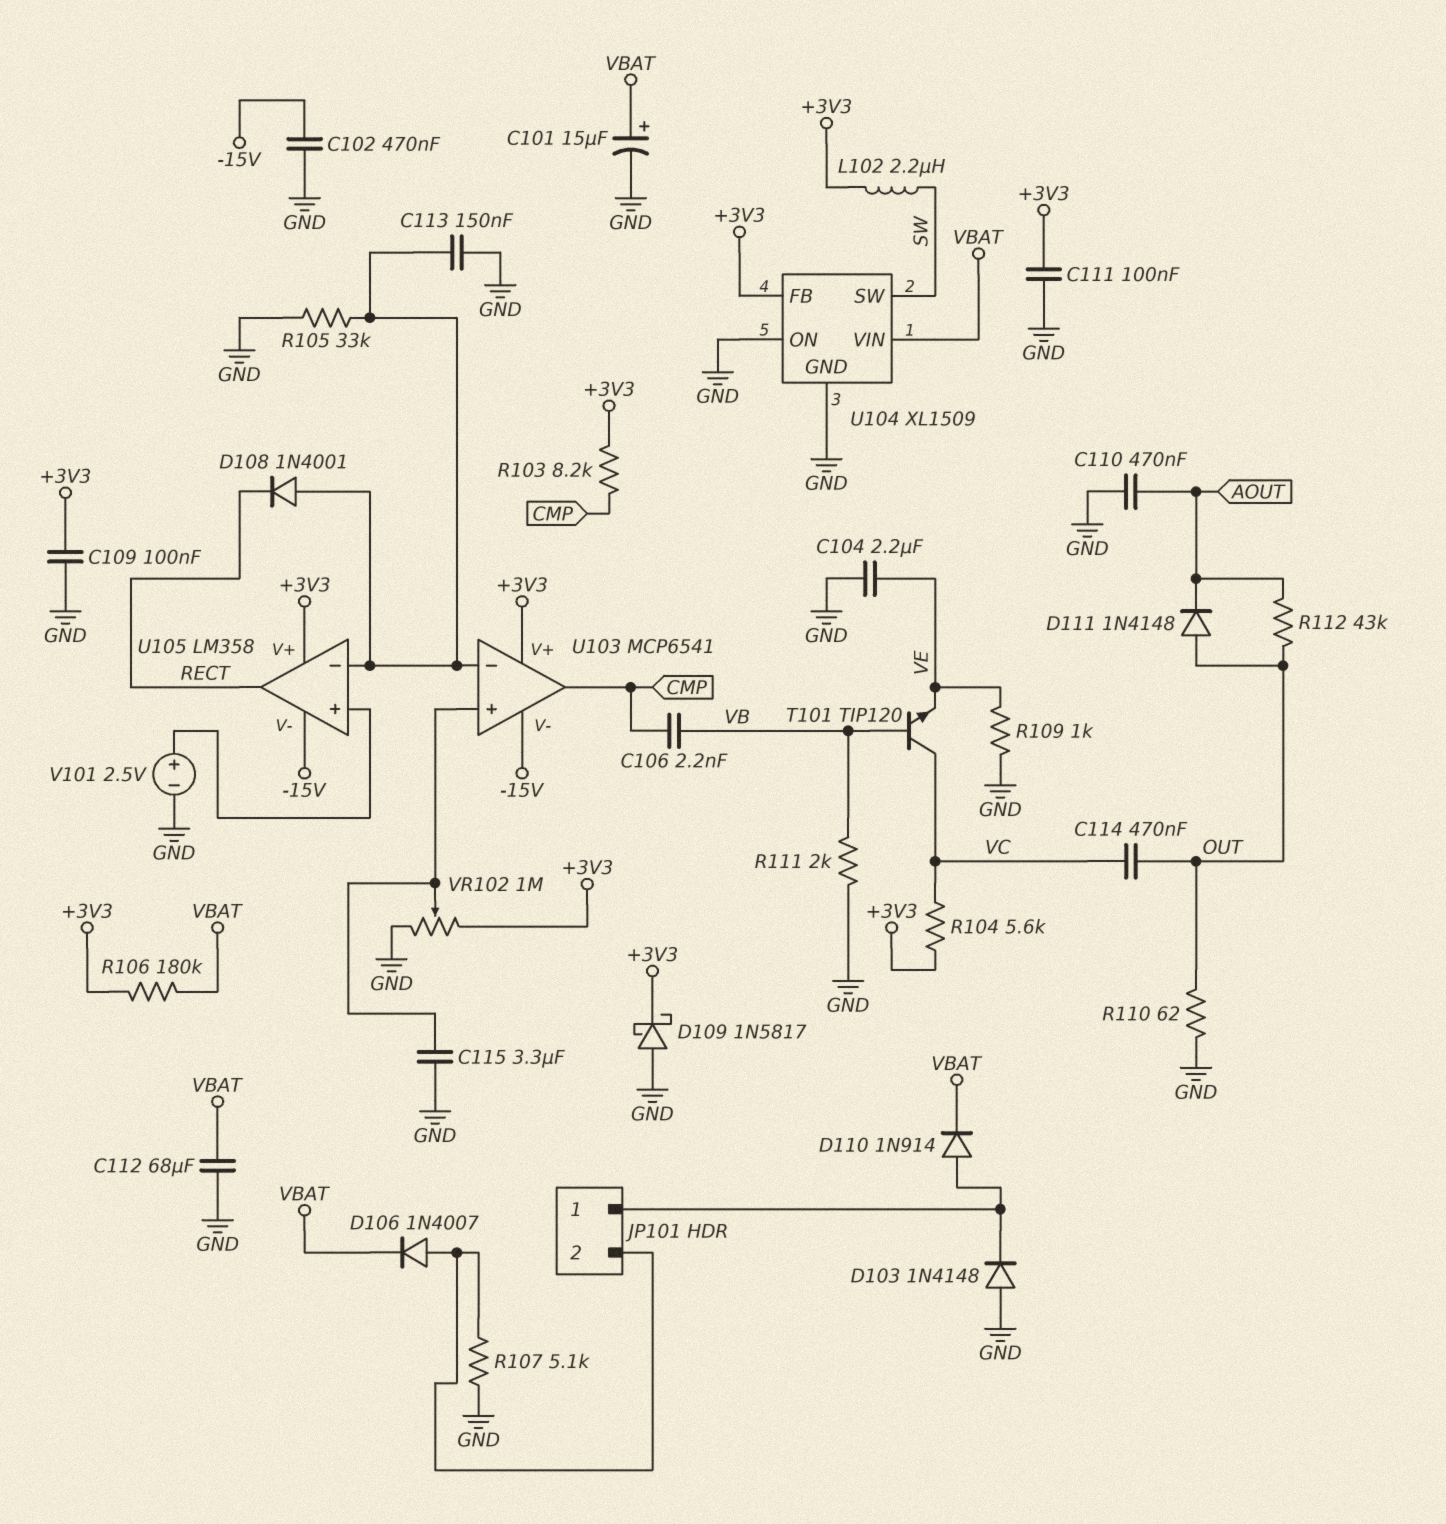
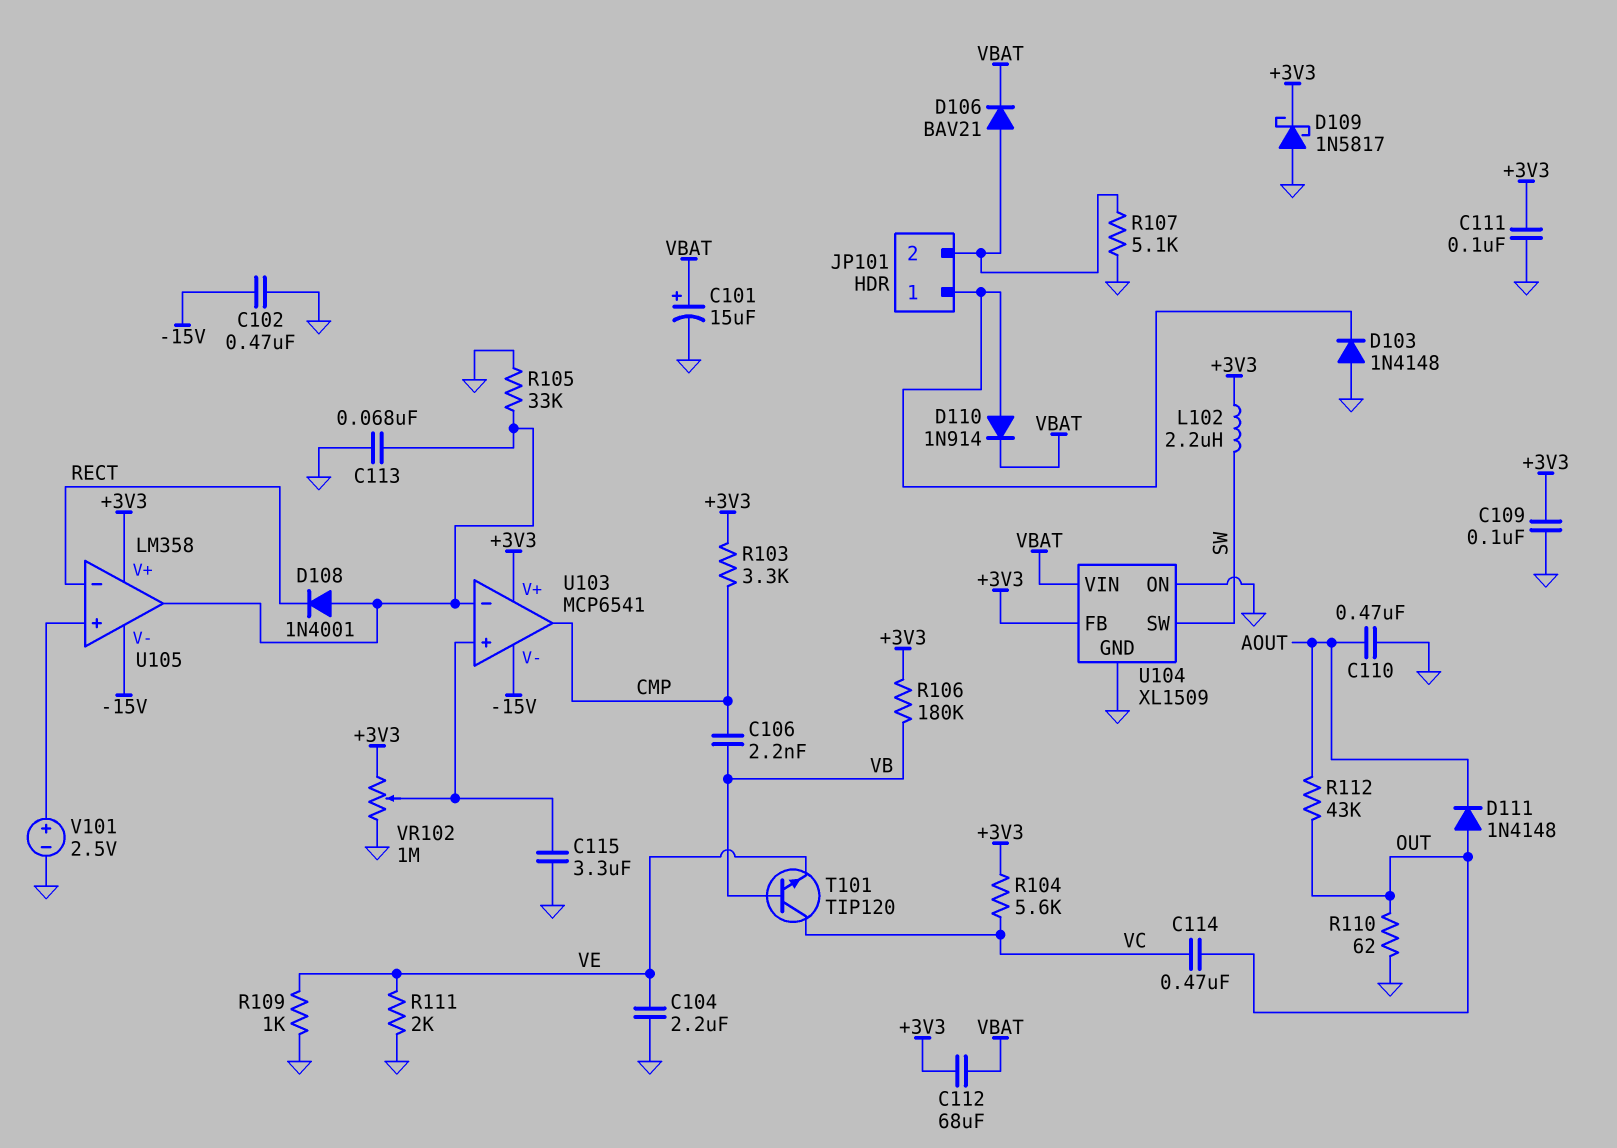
C112: 68uF (GND, VBAT) -> 68uF (+3V3, VBAT)
C113: 150nF (GND, U103/in-) -> 68nF (GND, U103/in-)
D106: diode 1N4007 (A JP101/2, K VBAT) -> diode BAV21 (A JP101/2, K VBAT)
R103: 8.2k (+3V3, CMP) -> 3.3k (+3V3, CMP)
R106: 180k (+3V3, VBAT) -> 180k (+3V3, VB)
R111: 2k (GND, VB) -> 2k (GND, VE)
U105 pin in-: U103/in- -> RECT
U105 pin out: RECT -> U103/in-

